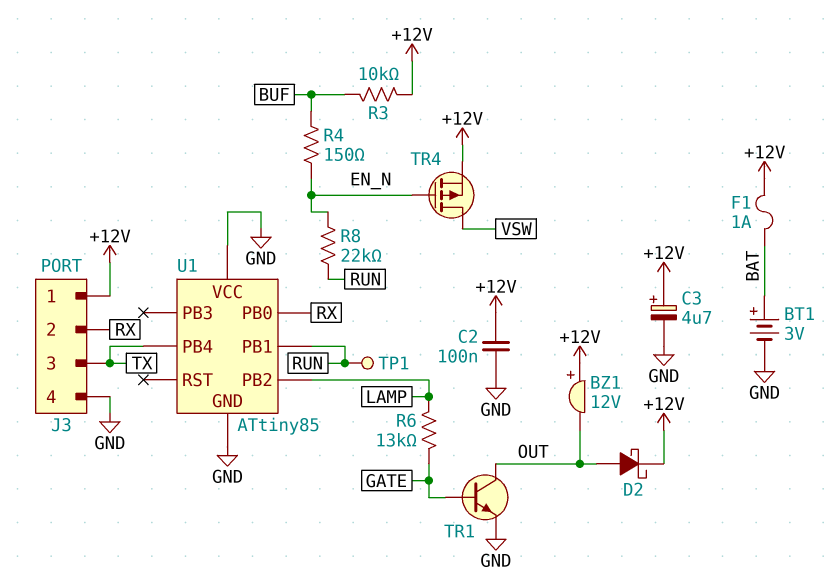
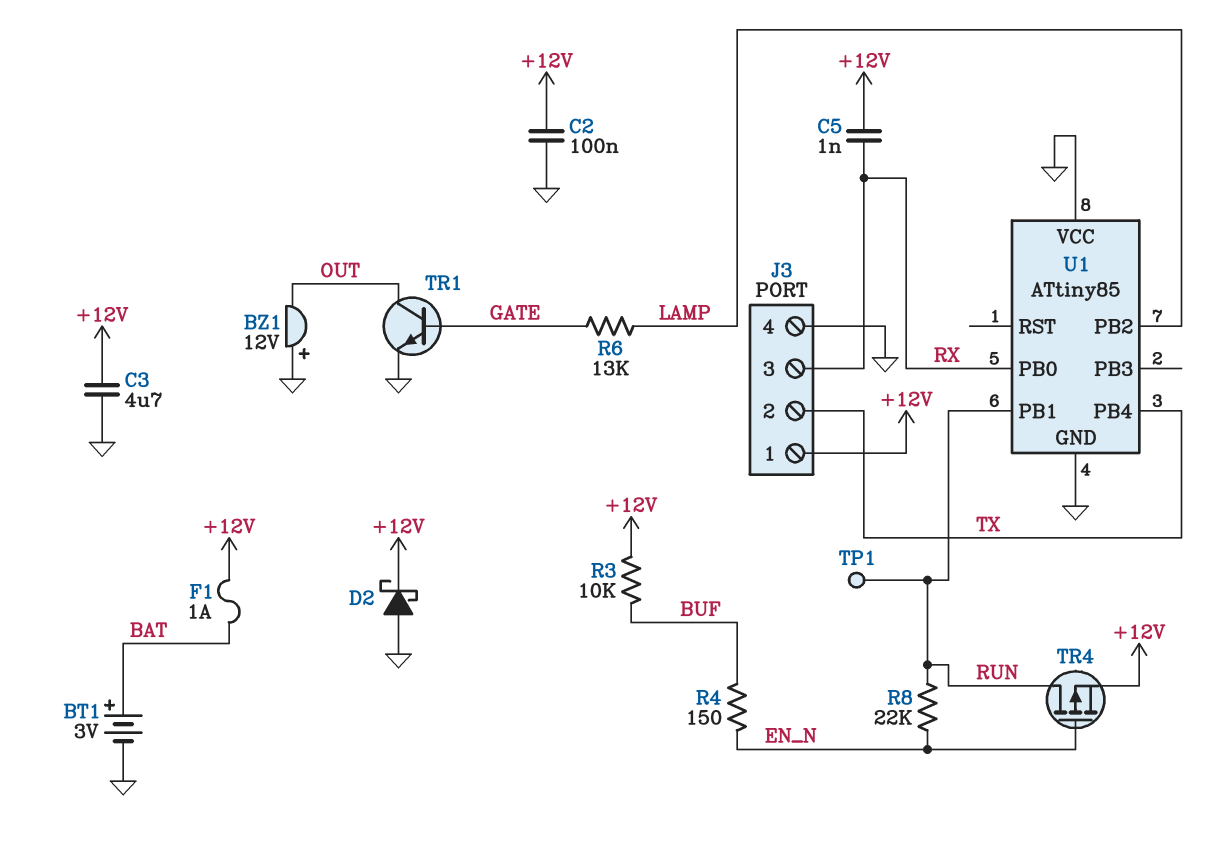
BZ1: buzzer 12V (plus +12V, minus OUT) -> buzzer 12V (plus GND, minus OUT)
C3: 4.7uF (plus +12V, minus GND) -> 4.7uF (+12V, GND)
C5: none -> 1nF (+12V, RX)
D2: schottky (A OUT, K +12V) -> schottky (A GND, K +12V)
J3 pin 2: RX -> TX
J3 pin 3: TX -> RX
TR4: PMOS (G EN_N, D VSW, S +12V) -> PMOS (G EN_N, D RUN, S +12V)

